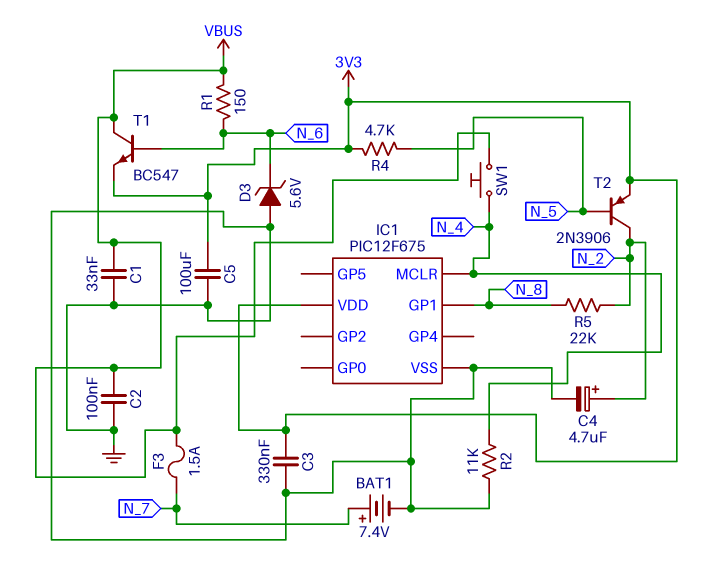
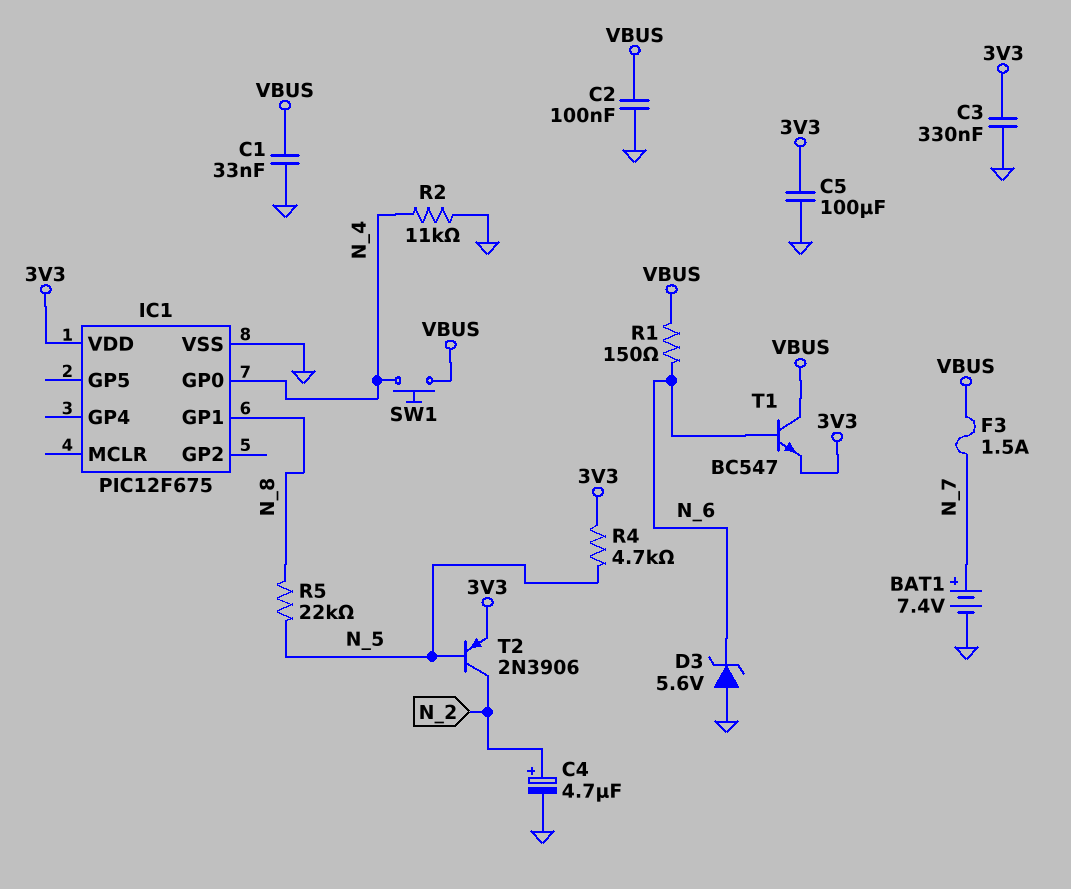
IC1 pin GP0: none -> N_4
IC1 pin MCLR: N_4 -> none
R5: 22k (N_2, N_8) -> 22k (N_5, N_8)

